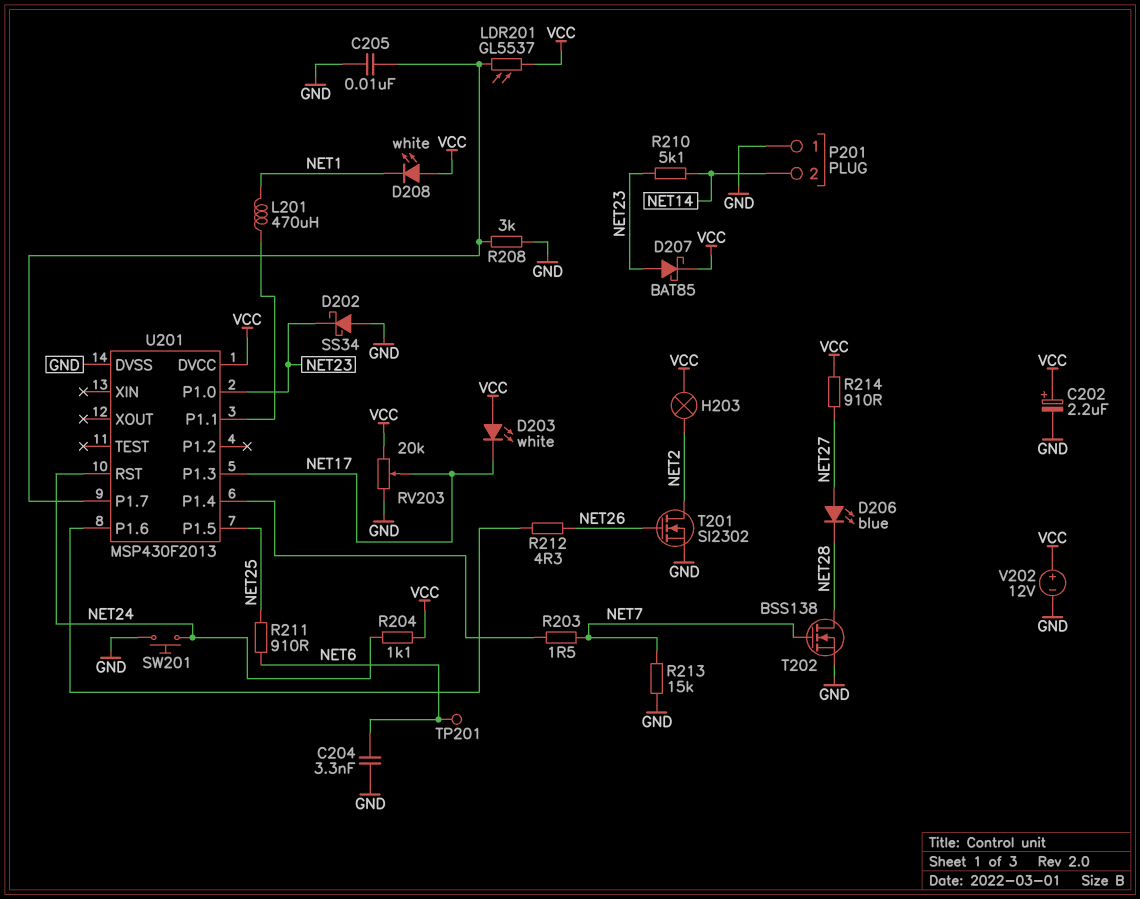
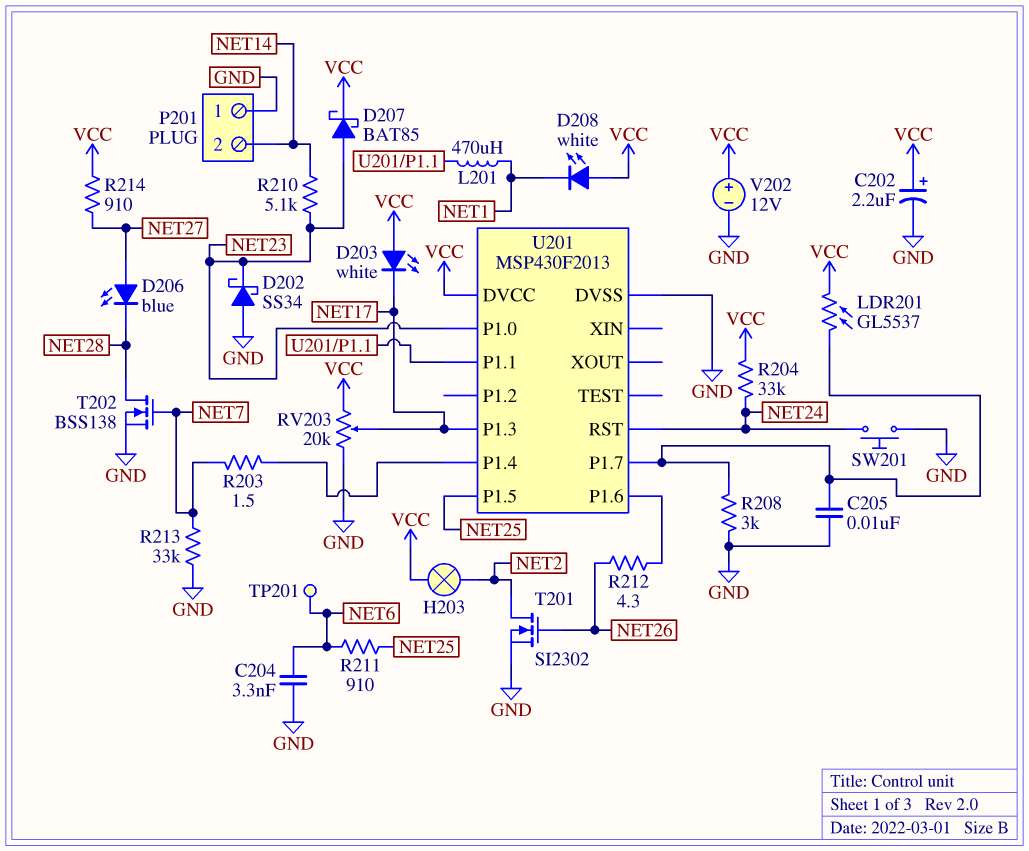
R204: 1.1k (NET24, VCC) -> 33k (NET24, VCC)
R213: 15k (GND, NET7) -> 33k (GND, NET7)

